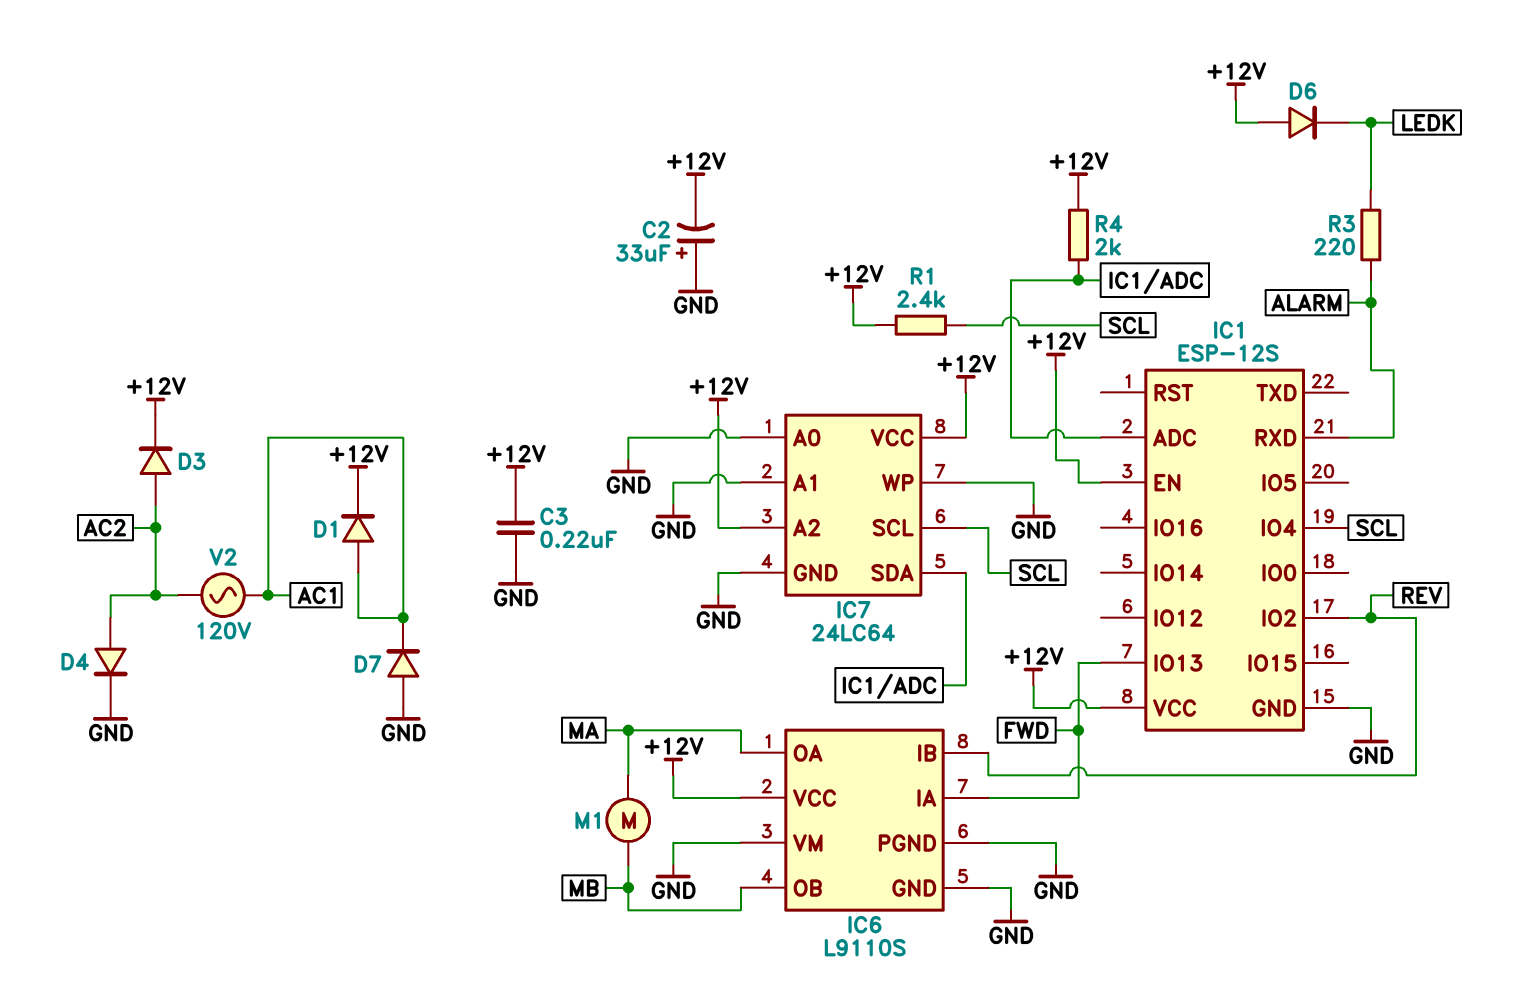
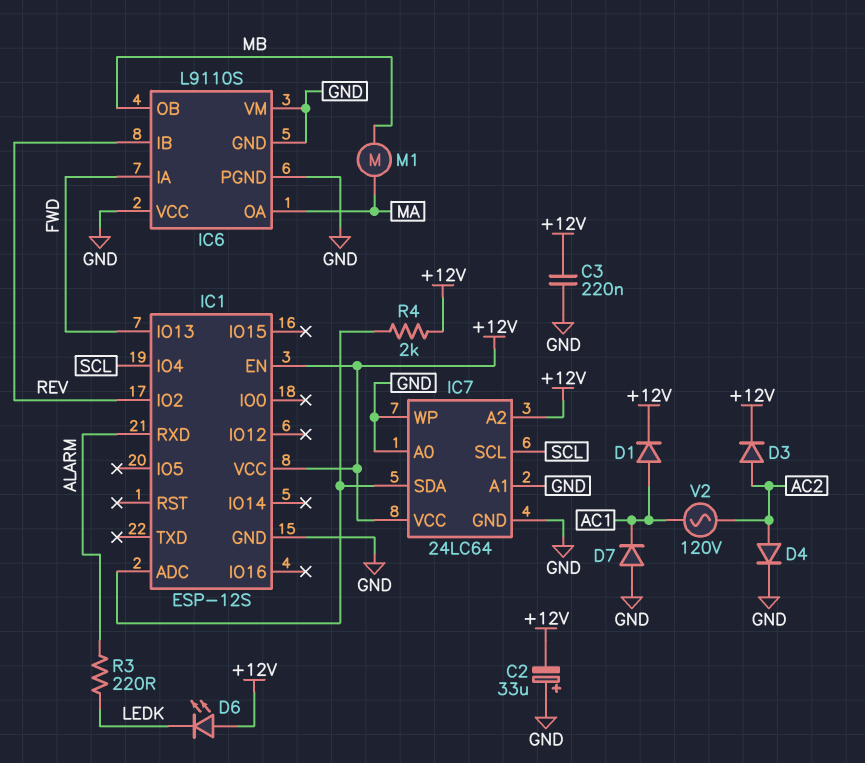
D6: diode (A +12V, K LEDK) -> LED (A +12V, K LEDK)
IC6 pin VCC: +12V -> GND
R1: 2.4k (+12V, SCL) -> none

